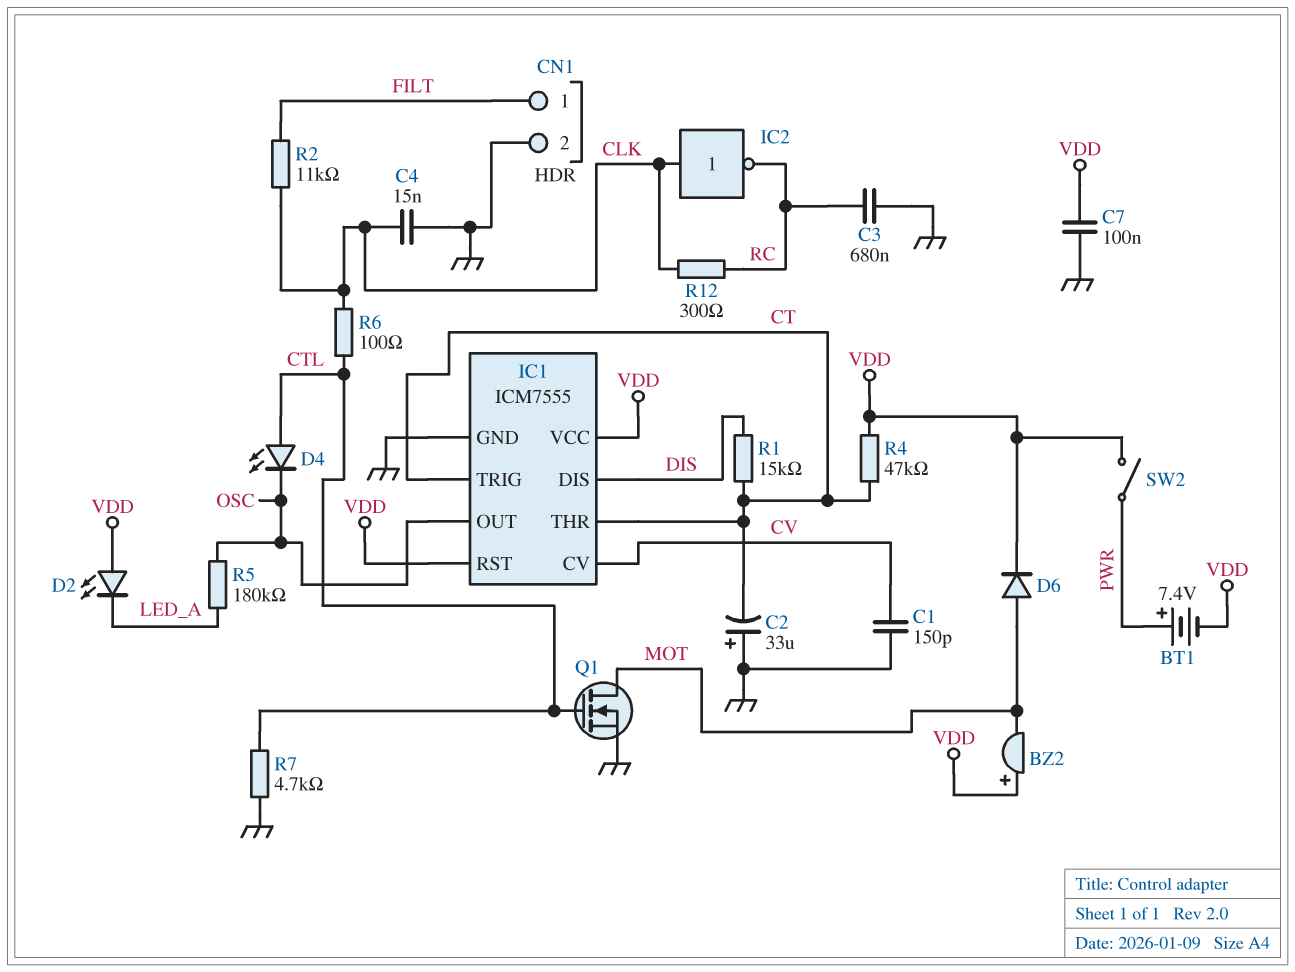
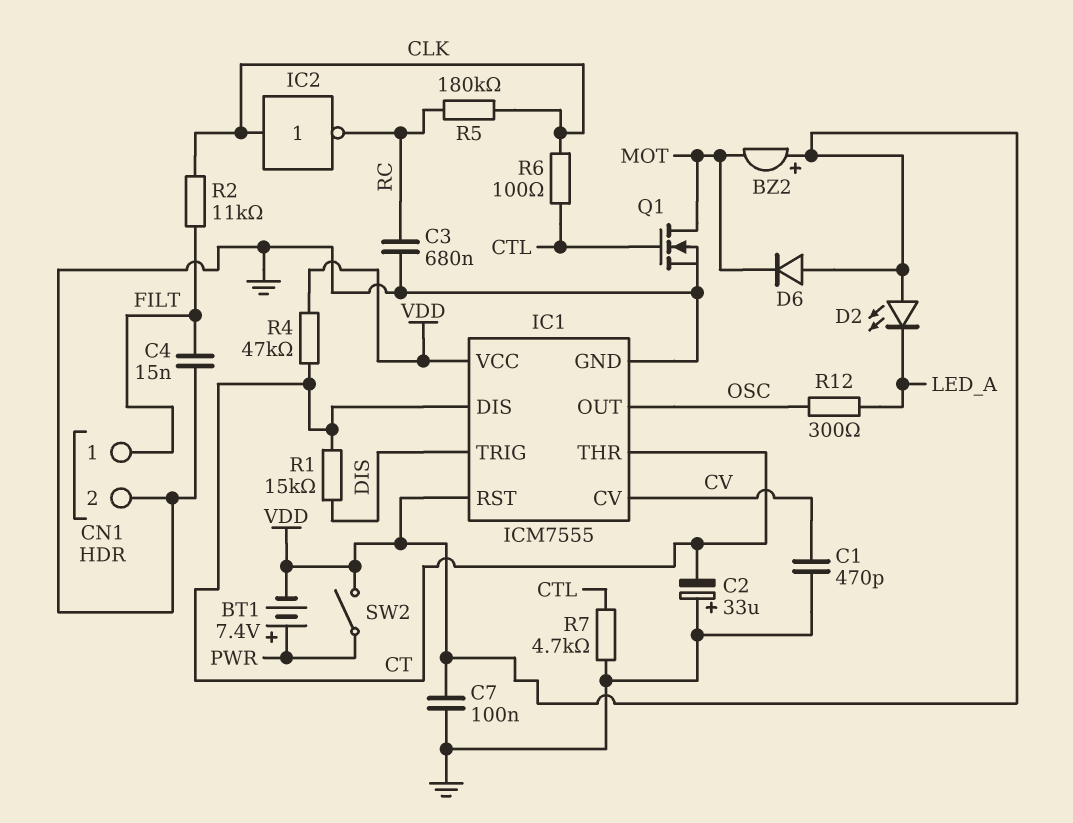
C1: 150pF (CV, GND) -> 470pF (CV, GND)
C4: 15nF (CLK, GND) -> 15nF (FILT, GND)
D4: LED (A CTL, K OSC) -> none
D6: diode (A MOT, K VDD) -> diode (A VDD, K MOT)
IC1 pin DIS: DIS -> CT
IC1 pin TRIG: CT -> DIS
R5: 180k (LED_A, OSC) -> 180k (CLK, RC)
R12: 300 (CLK, RC) -> 300 (LED_A, OSC)

